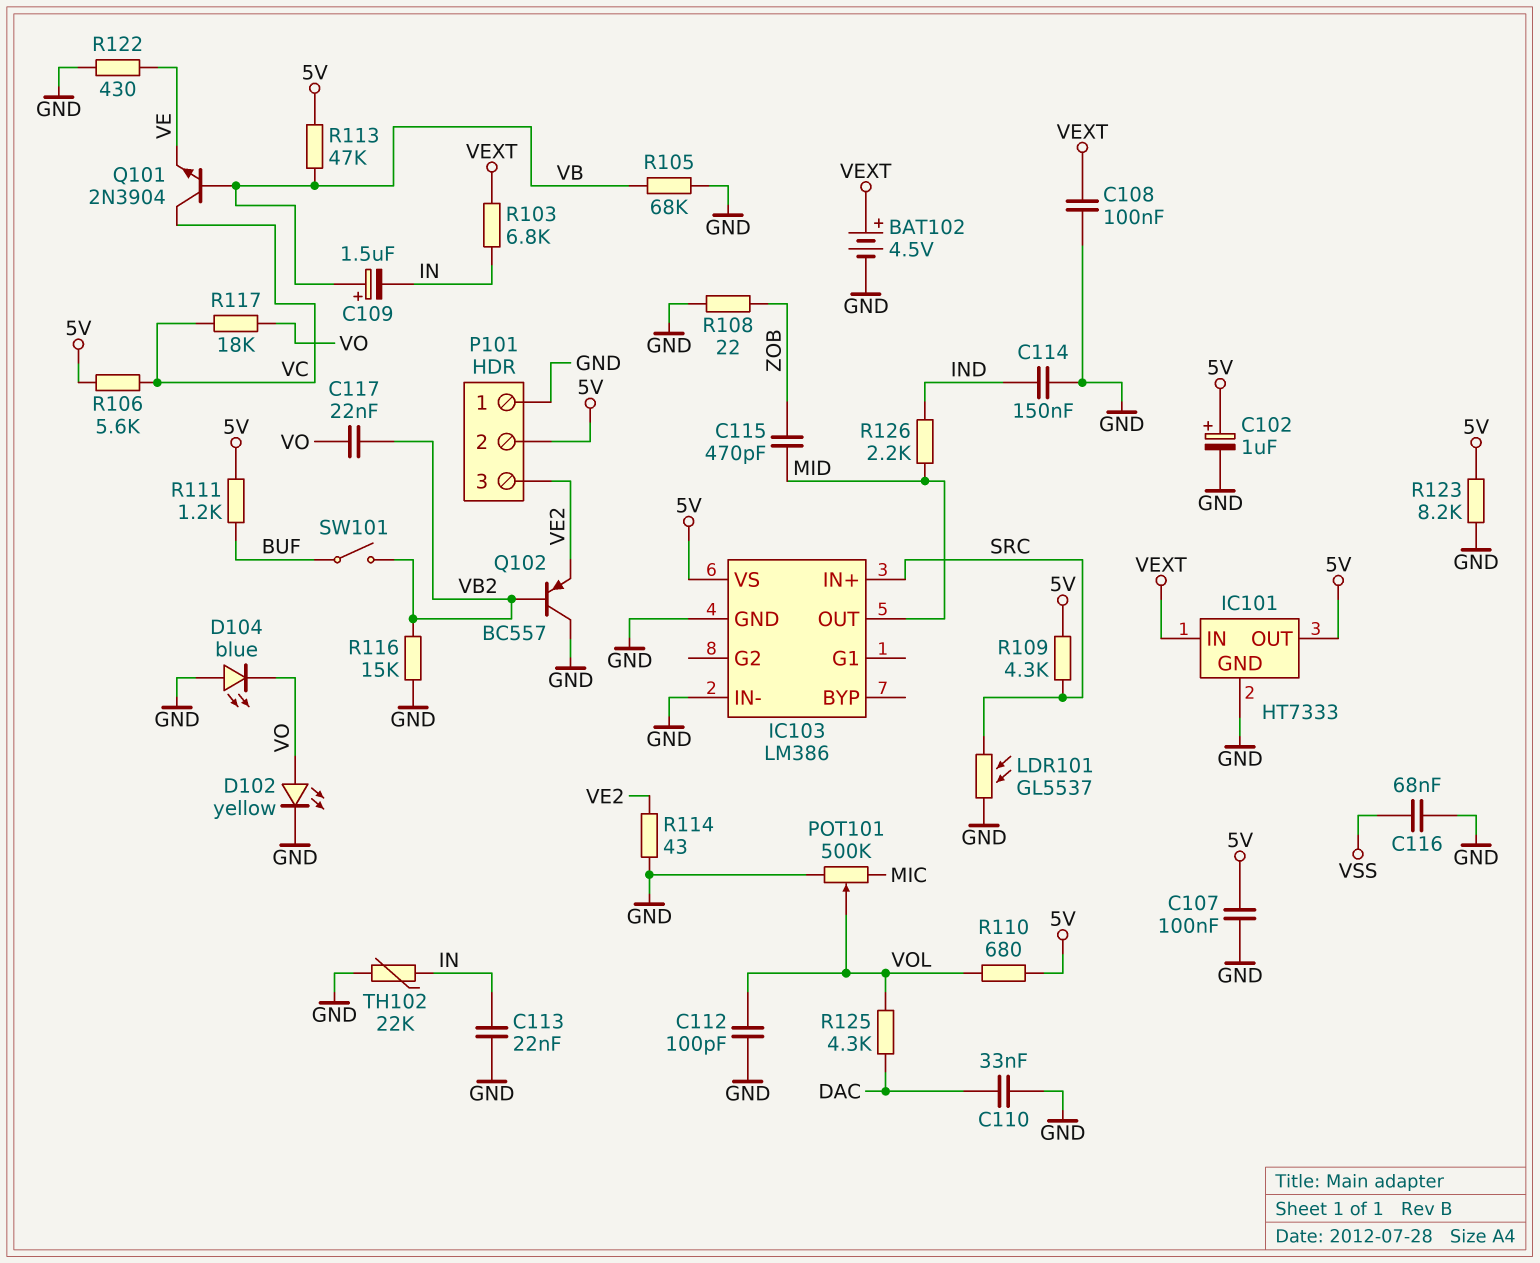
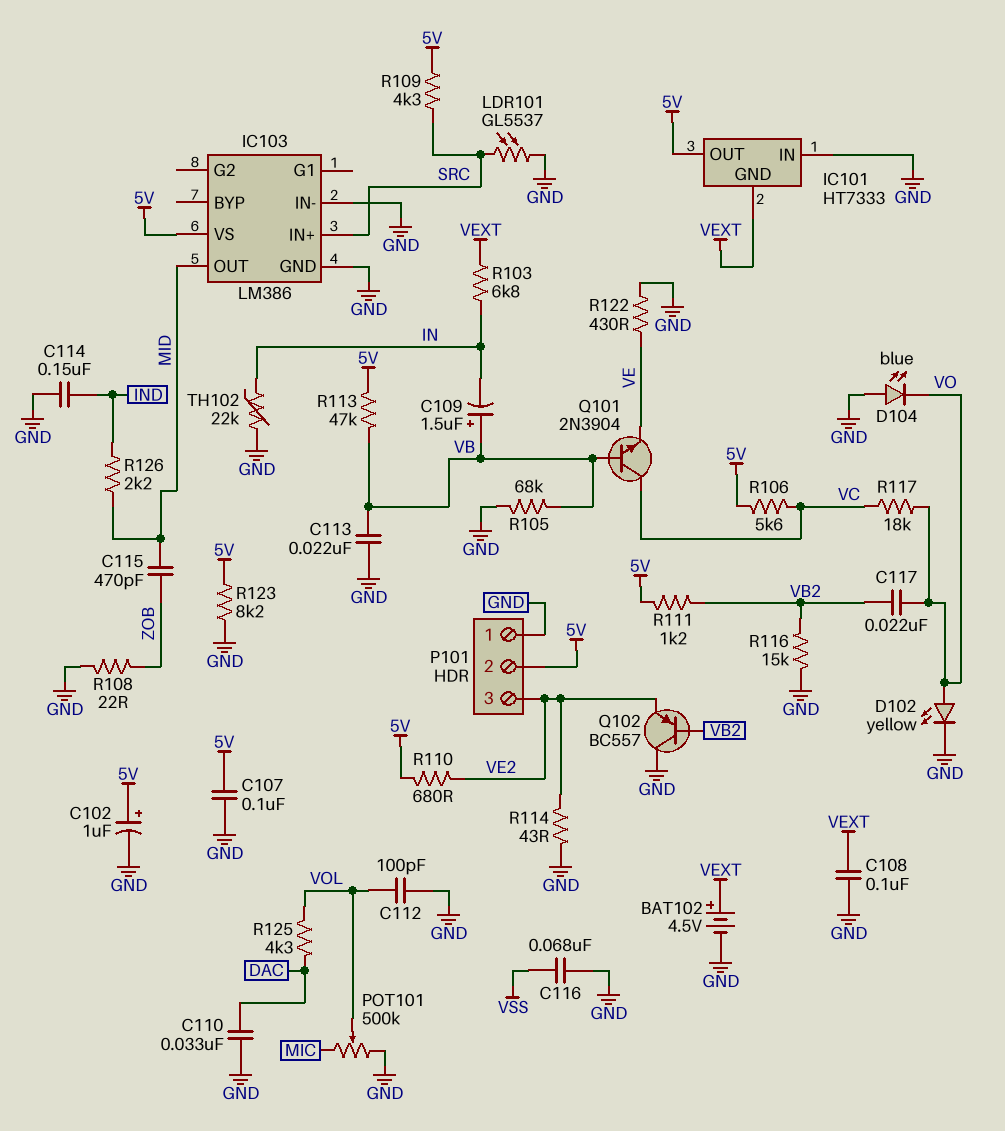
C113: 22nF (GND, IN) -> 22nF (GND, VB)
IC101 pin GND: GND -> VEXT
IC101 pin IN: VEXT -> GND
R110: 680 (5V, VOL) -> 680 (5V, VE2)
R111: 1.2k (5V, BUF) -> 1.2k (5V, VB2)
SW101: switch (BUF, VB2) -> none

